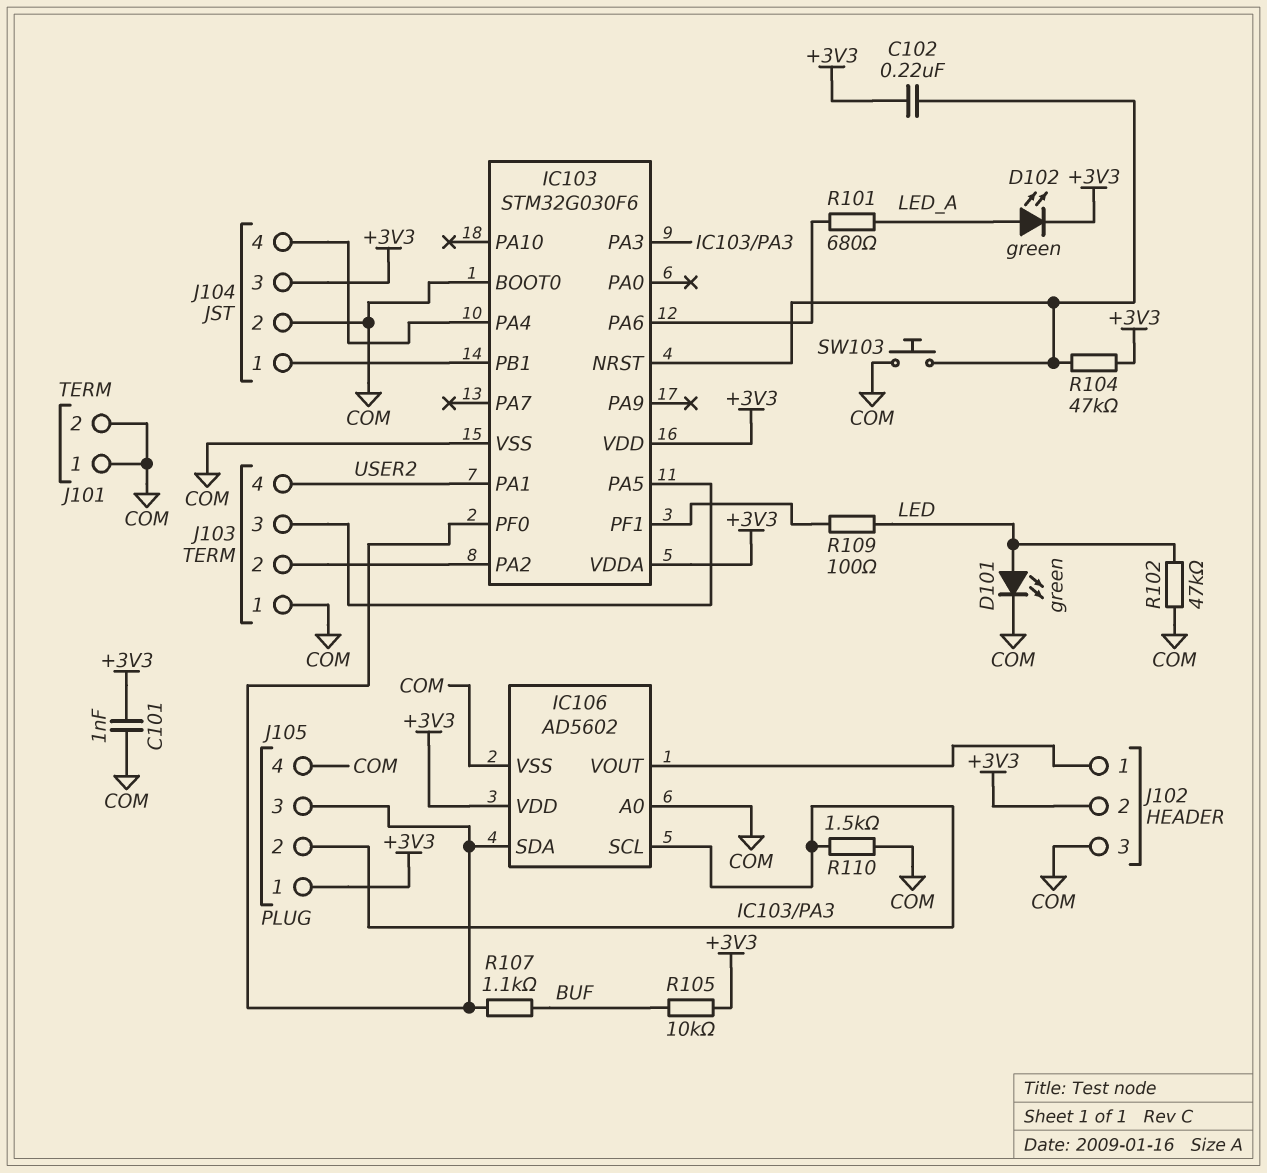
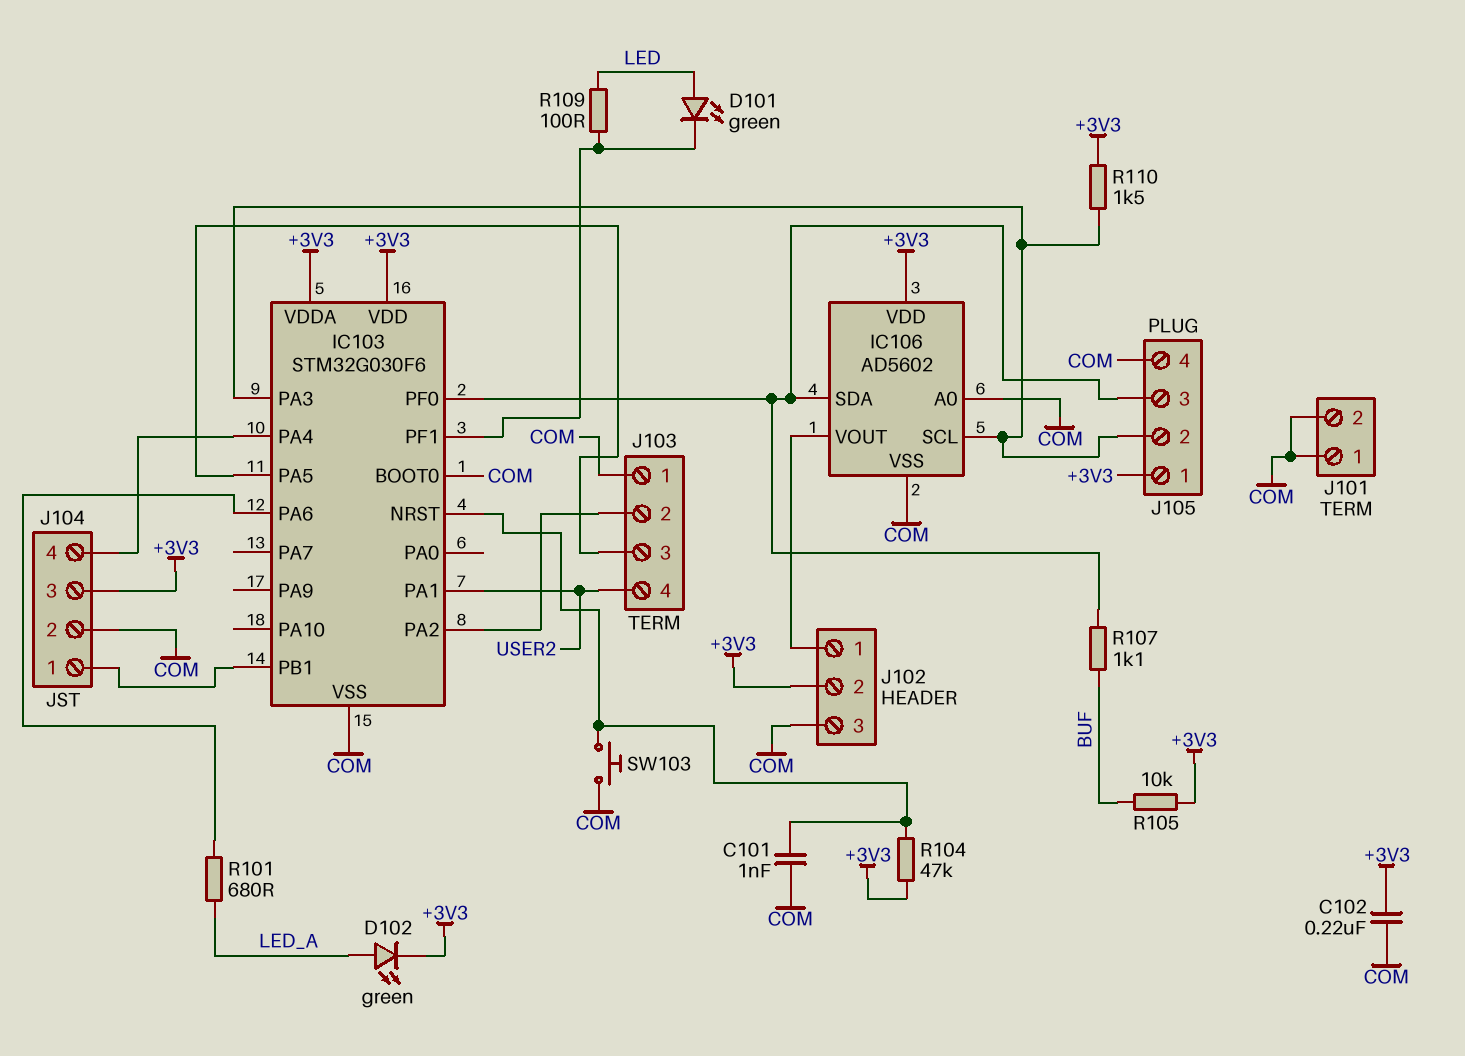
C101: 1nF (+3V3, COM) -> 1nF (COM, IC103/NRST)
C102: 220nF (+3V3, IC103/NRST) -> 220nF (+3V3, COM)
D101: LED green (A LED, K COM) -> LED green (A LED, K IC103/PF1)
R102: 47k (COM, LED) -> none
R110: 1.5k (COM, IC103/PA3) -> 1.5k (+3V3, IC103/PA3)

